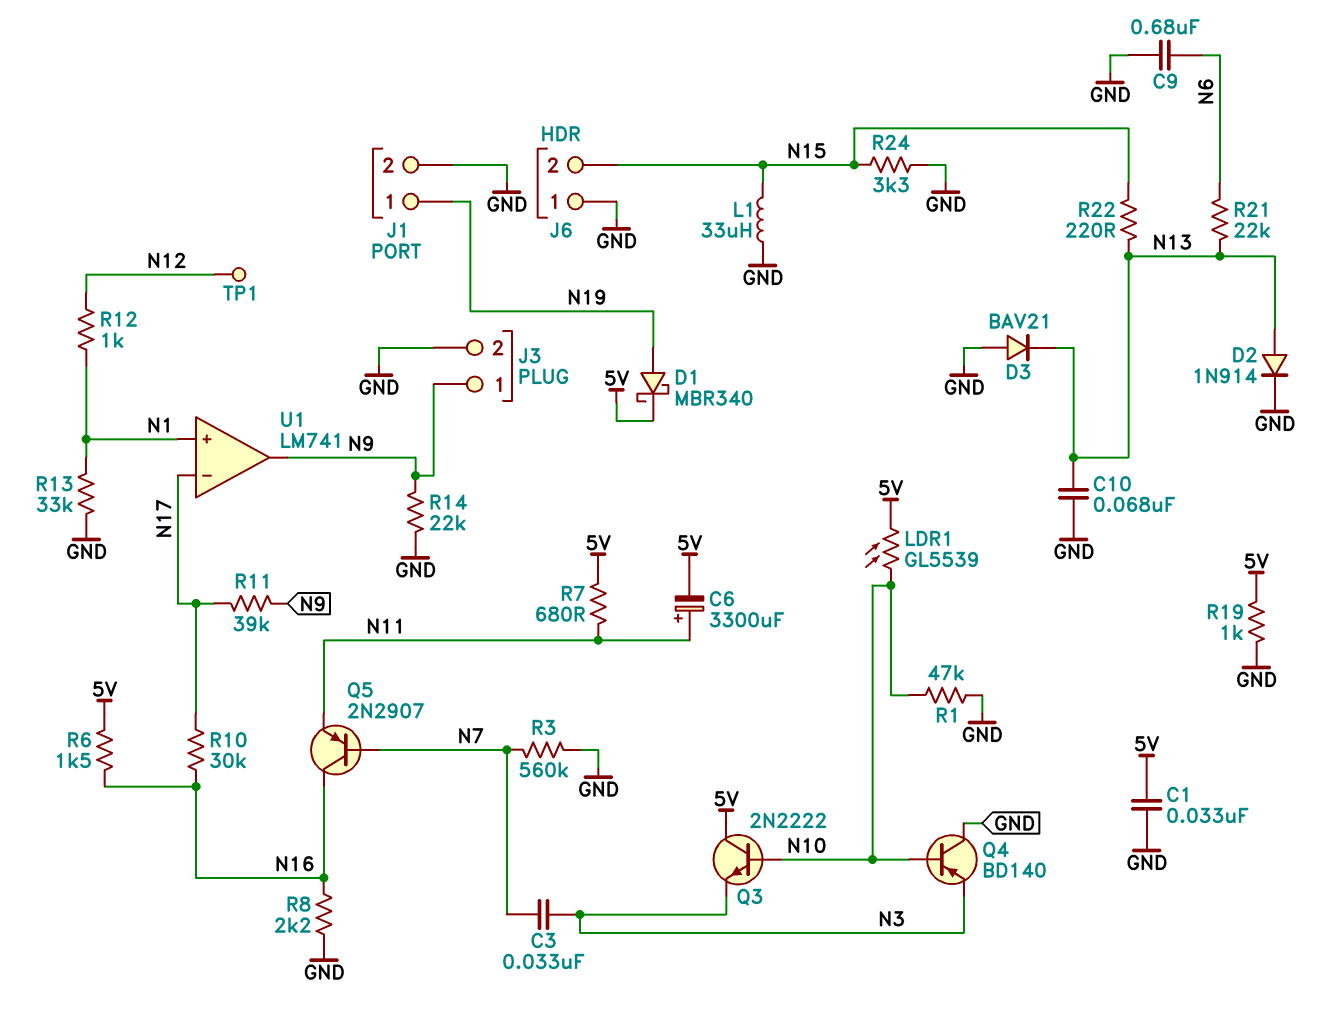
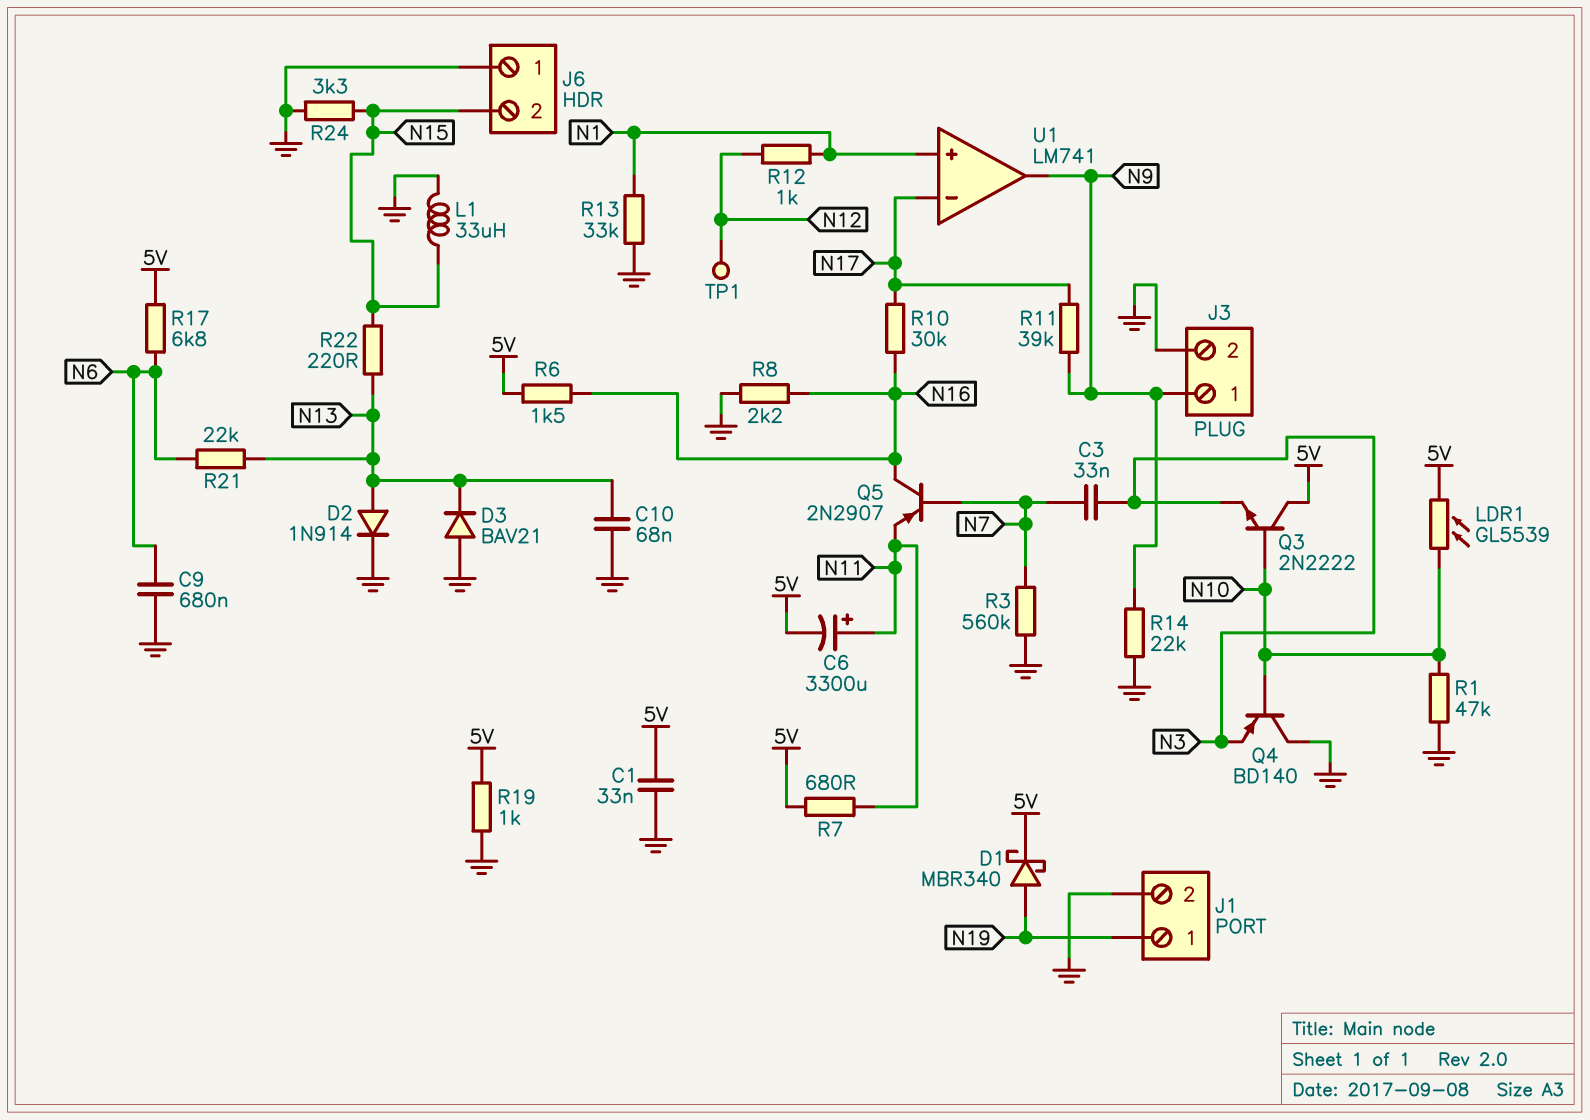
R17: none -> 6.8k (5V, N6)

